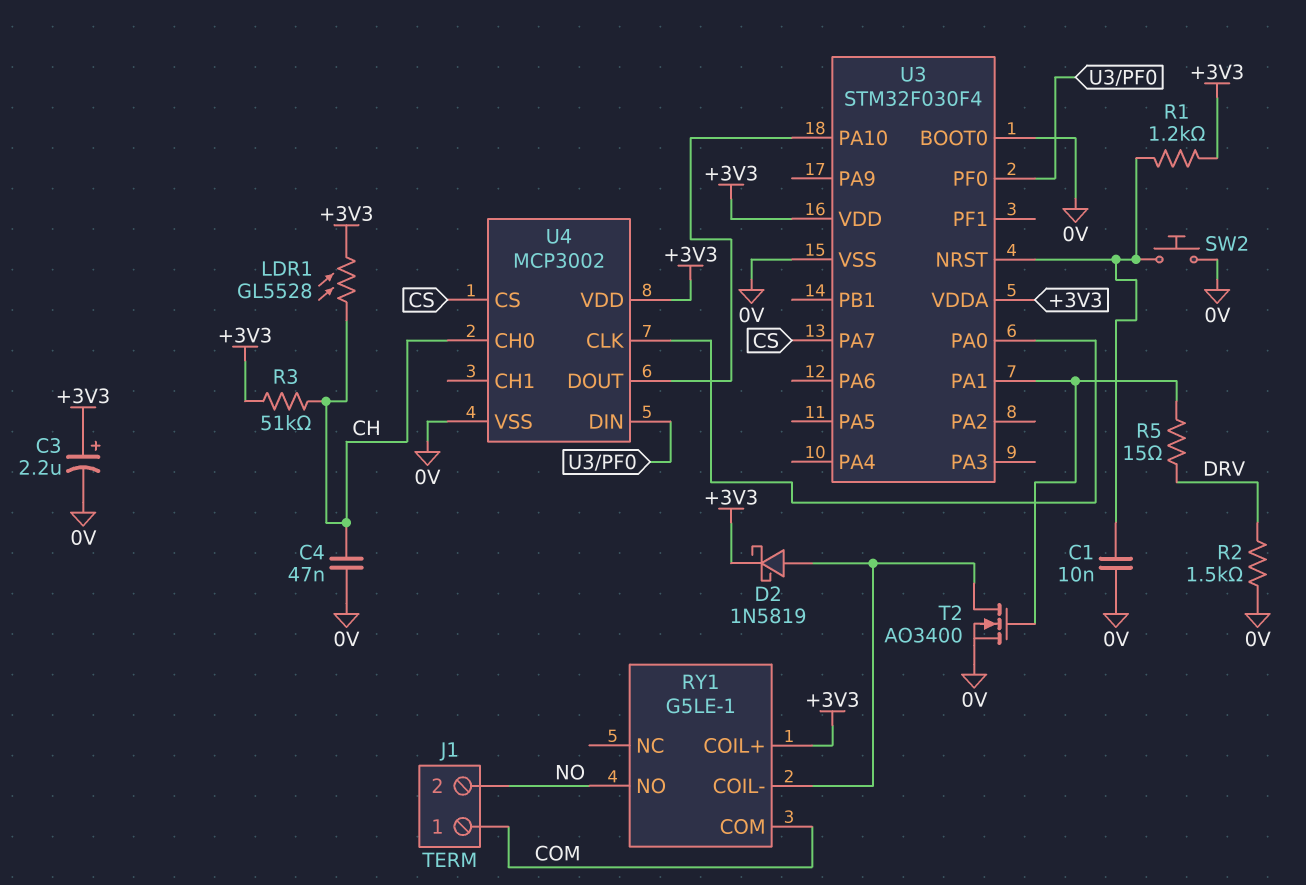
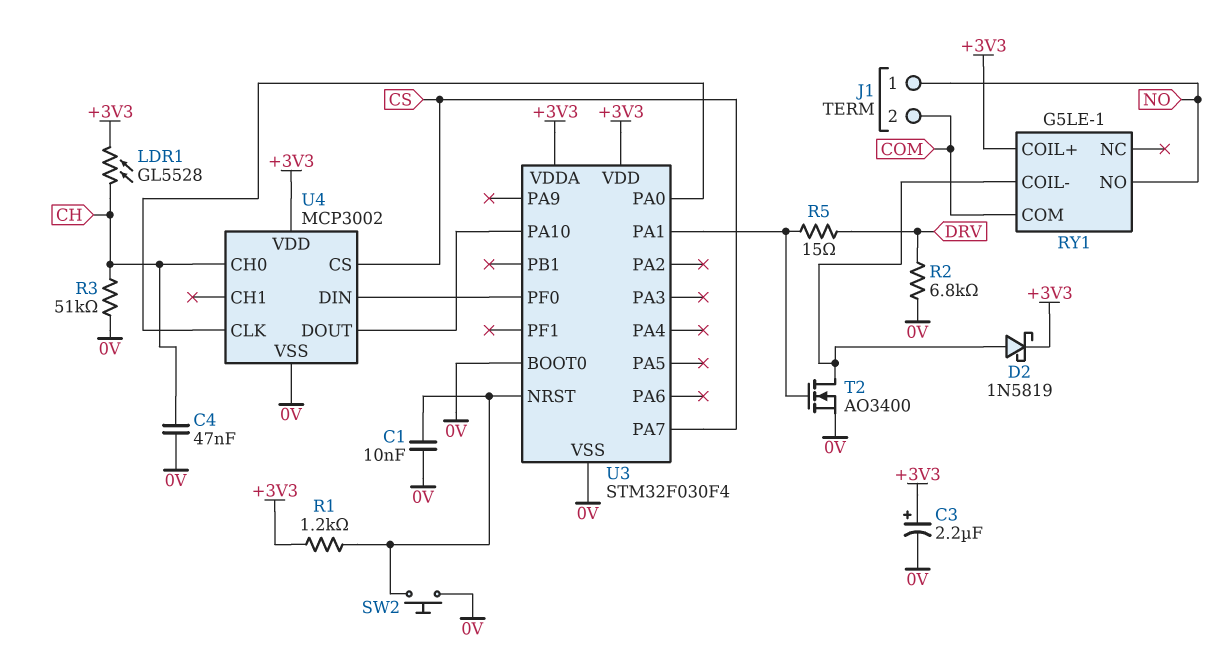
J1 pin 1: COM -> NO
J1 pin 2: NO -> COM
R2: 1.5k (0V, DRV) -> 6.8k (0V, DRV)
R3: 51k (+3V3, CH) -> 51k (0V, CH)

